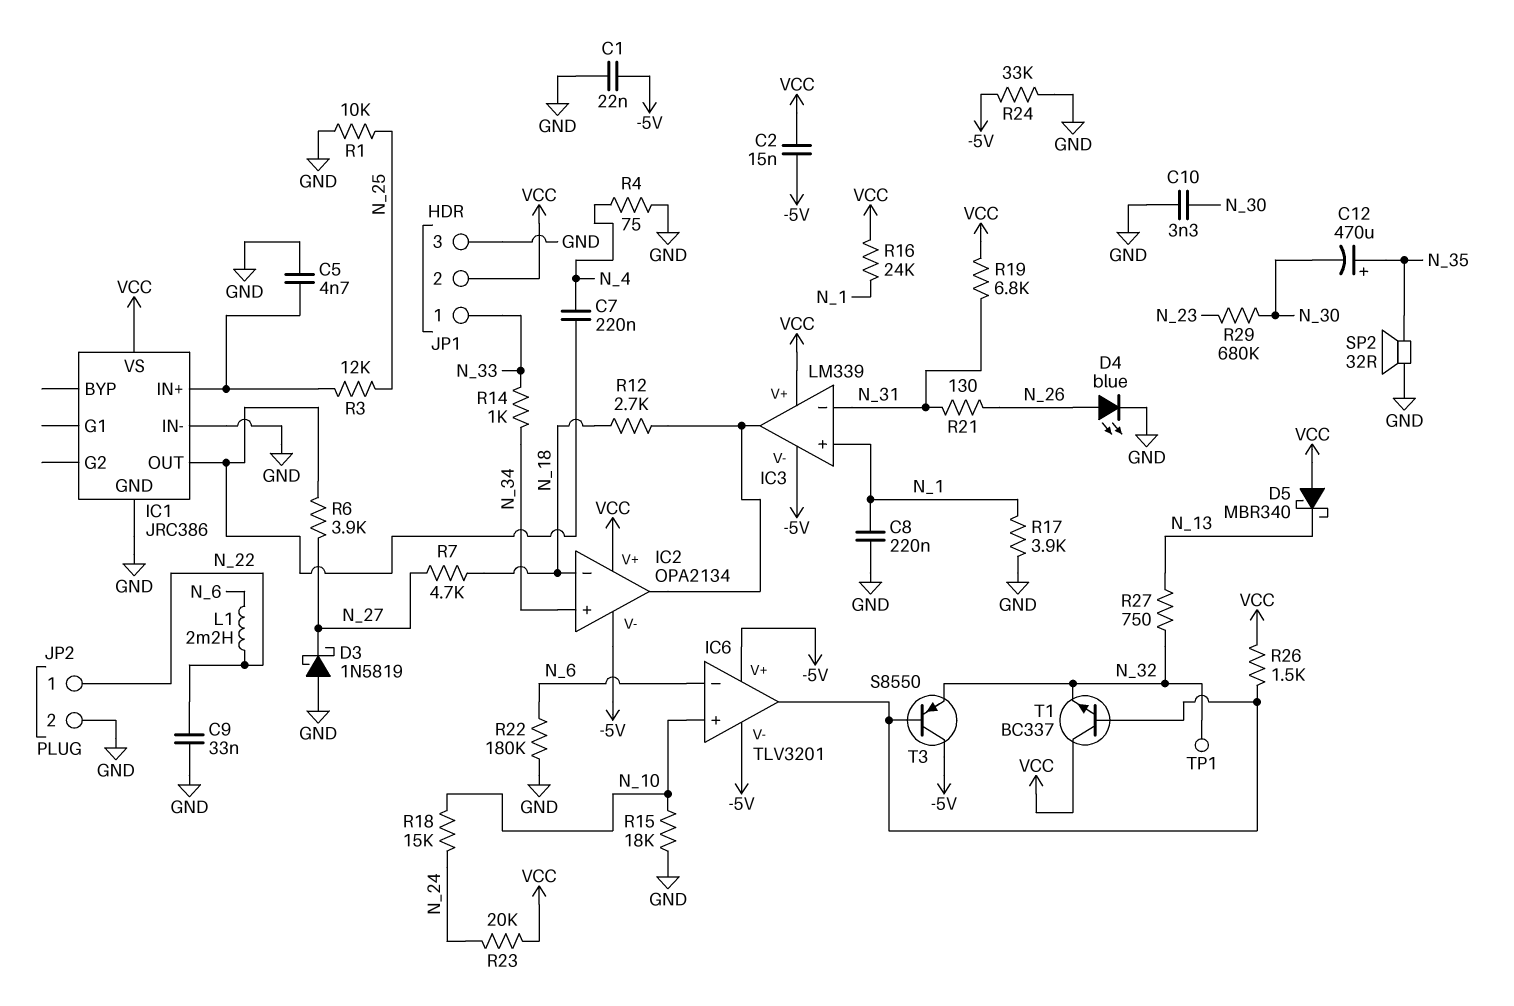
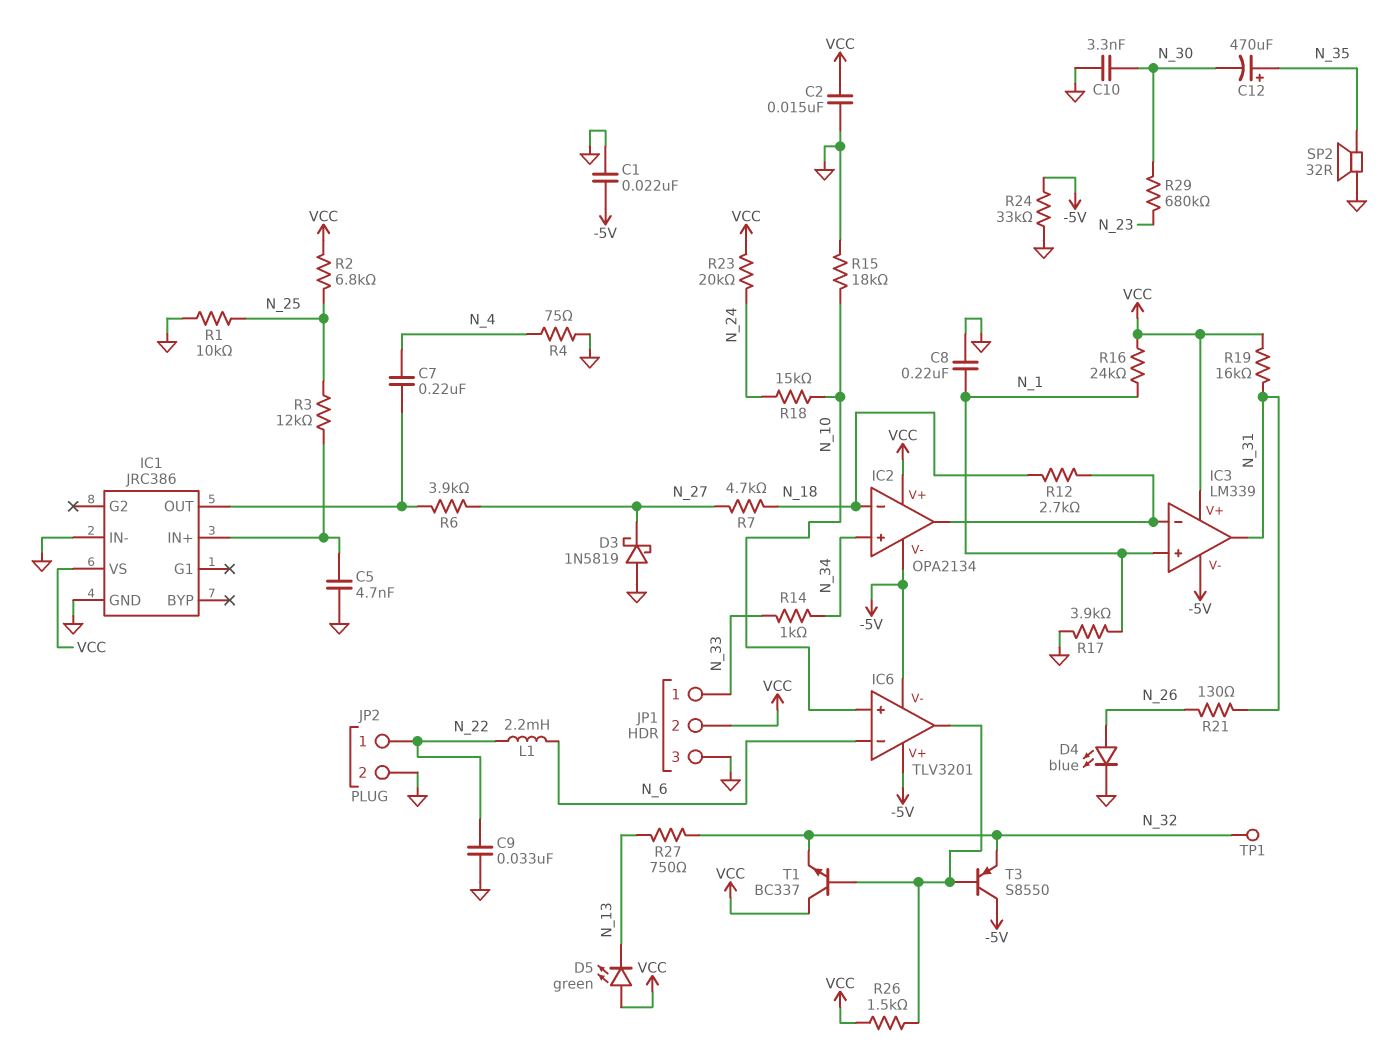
C2: 15nF (-5V, VCC) -> 15nF (GND, VCC)
D5: schottky MBR340 (A VCC, K N_13) -> LED green (A VCC, K N_13)
IC3 pin in-: N_31 -> IC2/out
IC3 pin out: IC2/out -> N_31
R2: none -> 6.8k (N_25, VCC)
R19: 6.8k (N_31, VCC) -> 16k (N_31, VCC)
R22: 180k (GND, N_6) -> none

